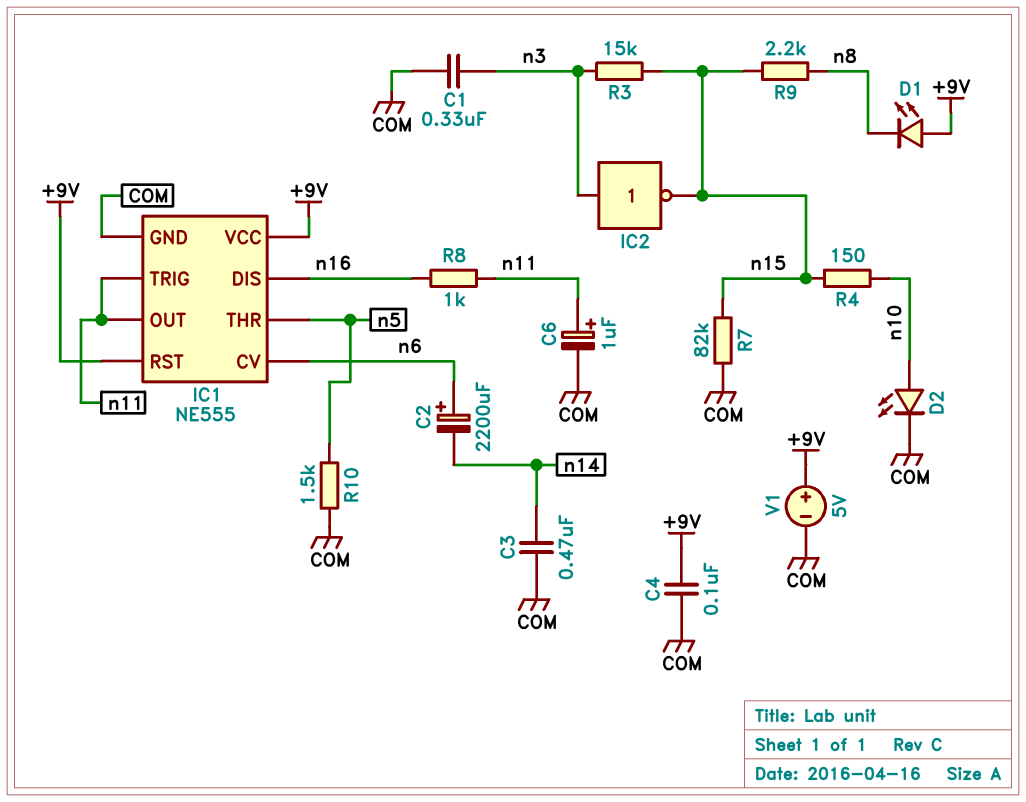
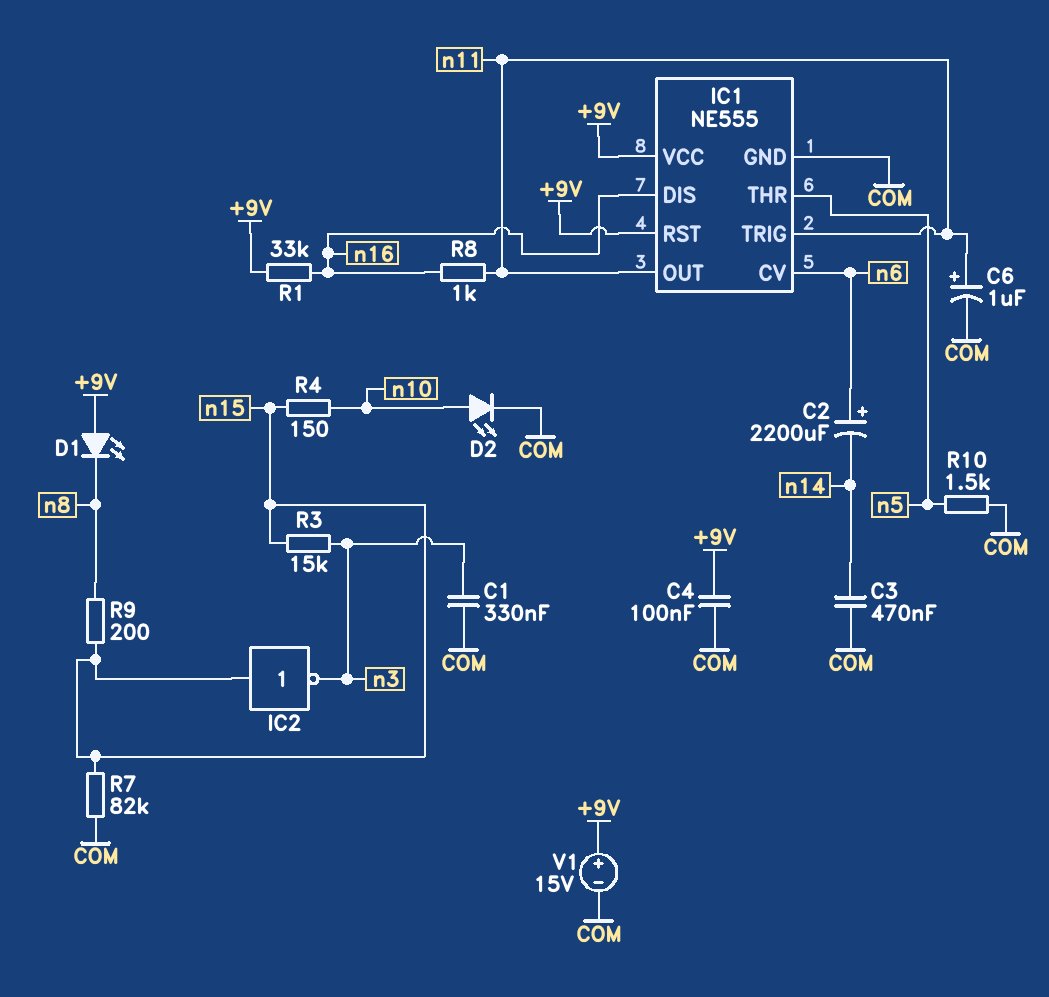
IC2: NOT (in n3, out n15) -> NOT (in n15, out n3)
R1: none -> 33k (+9V, n16)
R9: 2.2k (n8, n15) -> 200 (n8, n15)
V1: 5V (plus +9V, minus COM) -> 15V (plus +9V, minus COM)

